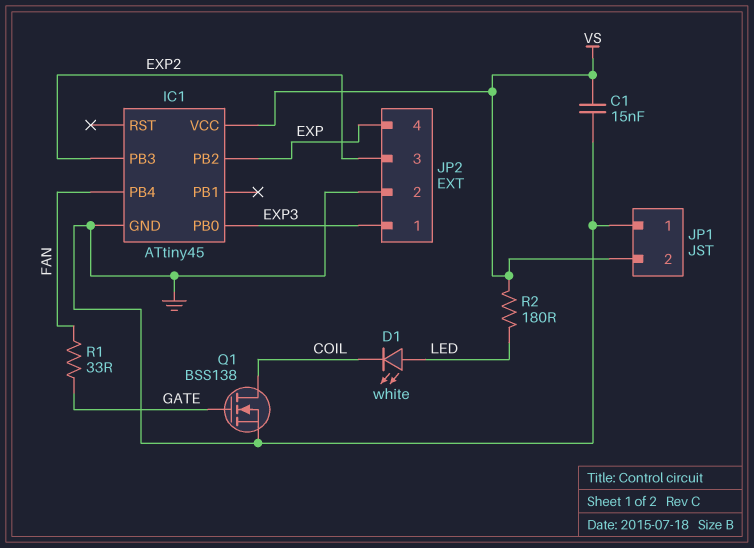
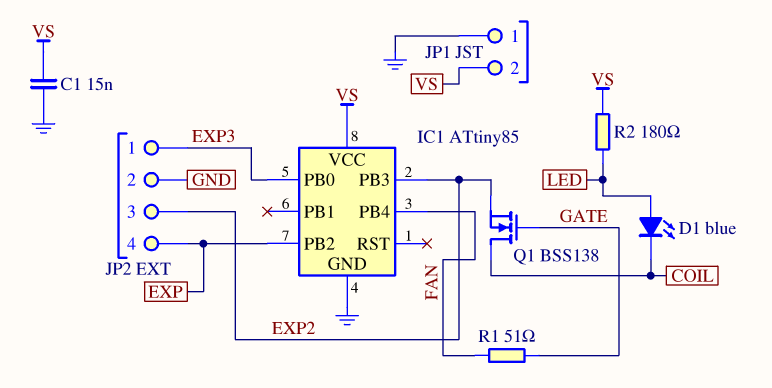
D1: LED white (A LED, K COIL) -> LED blue (A LED, K COIL)
IC1: ATtiny45 -> ATtiny85
Q1: NMOS BSS138 (G GATE, D COIL, S GND) -> NMOS BSS138 (G GATE, D COIL, S EXP2)
R1: 33 (FAN, GATE) -> 51 (FAN, GATE)

